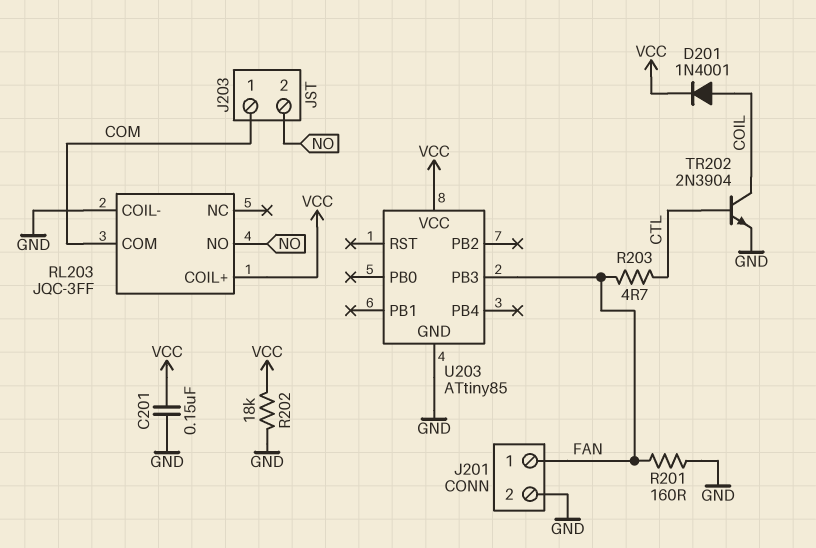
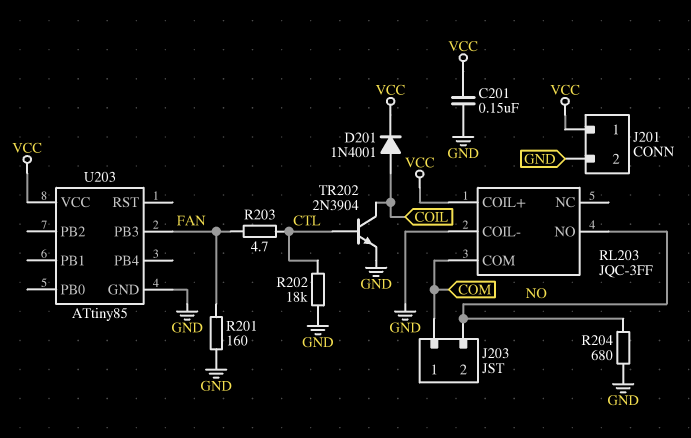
J201 pin 1: FAN -> VCC
R202: 18k (GND, VCC) -> 18k (CTL, GND)
R204: none -> 680 (GND, NO)

